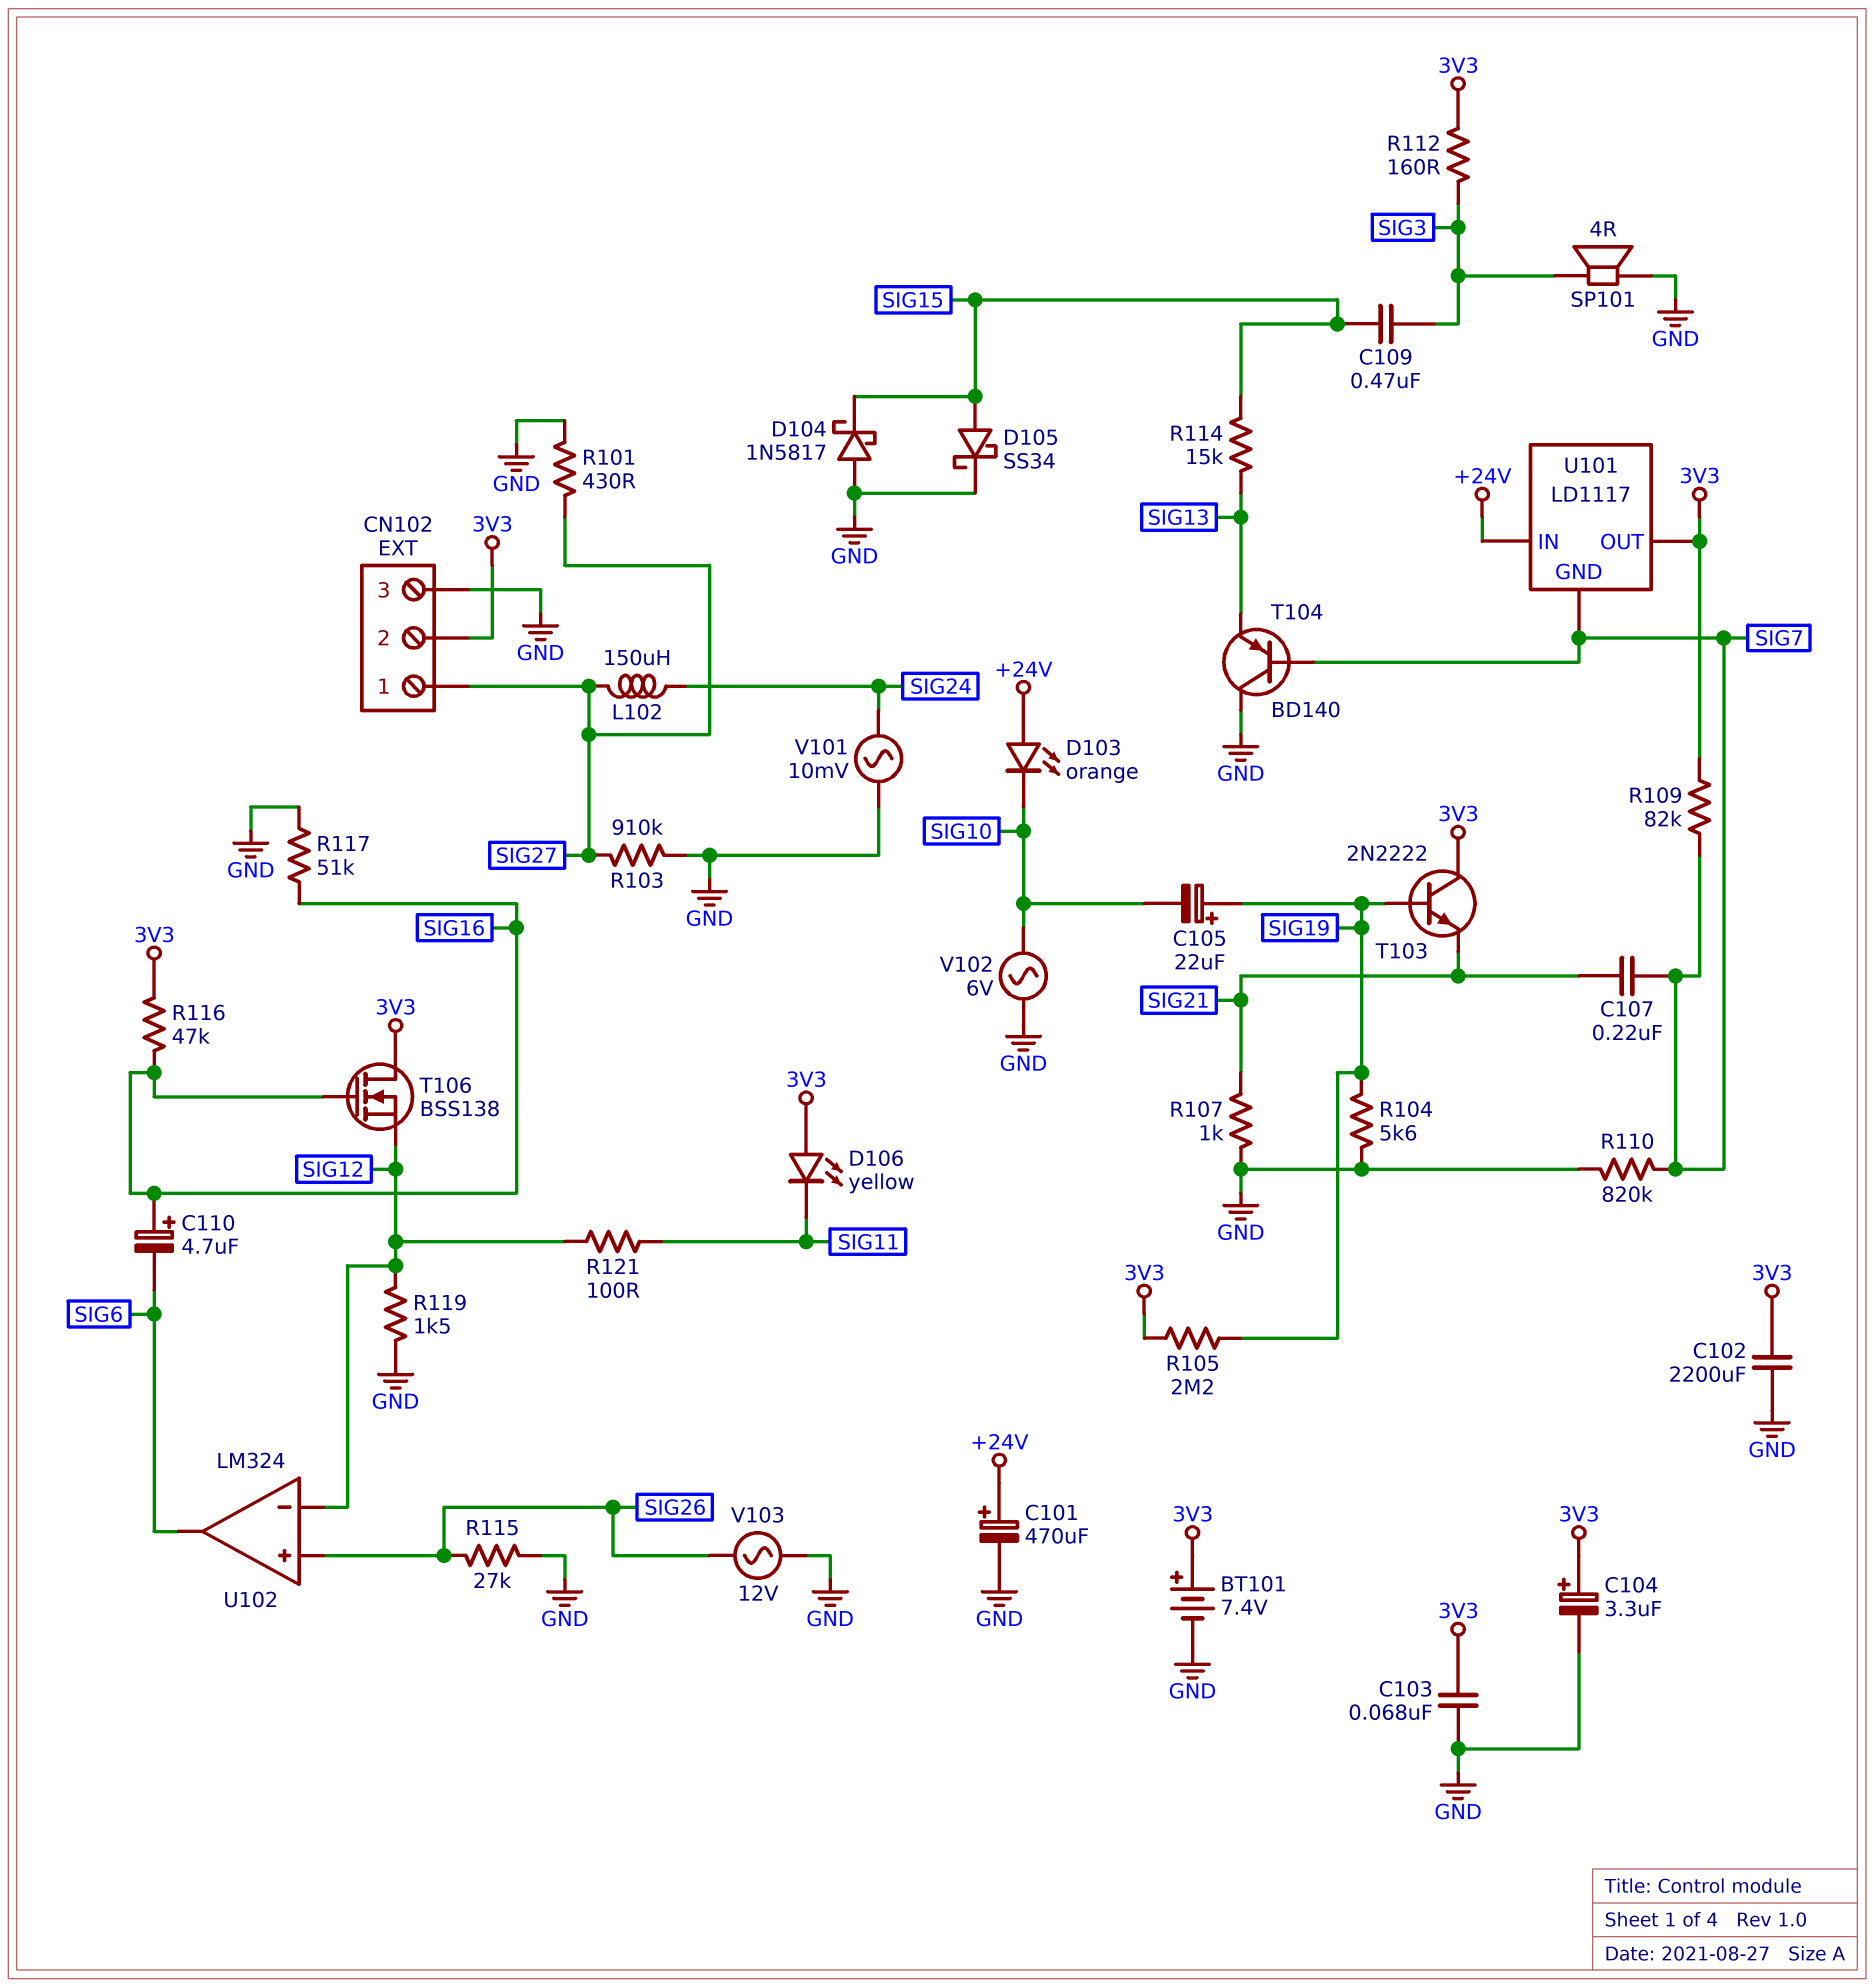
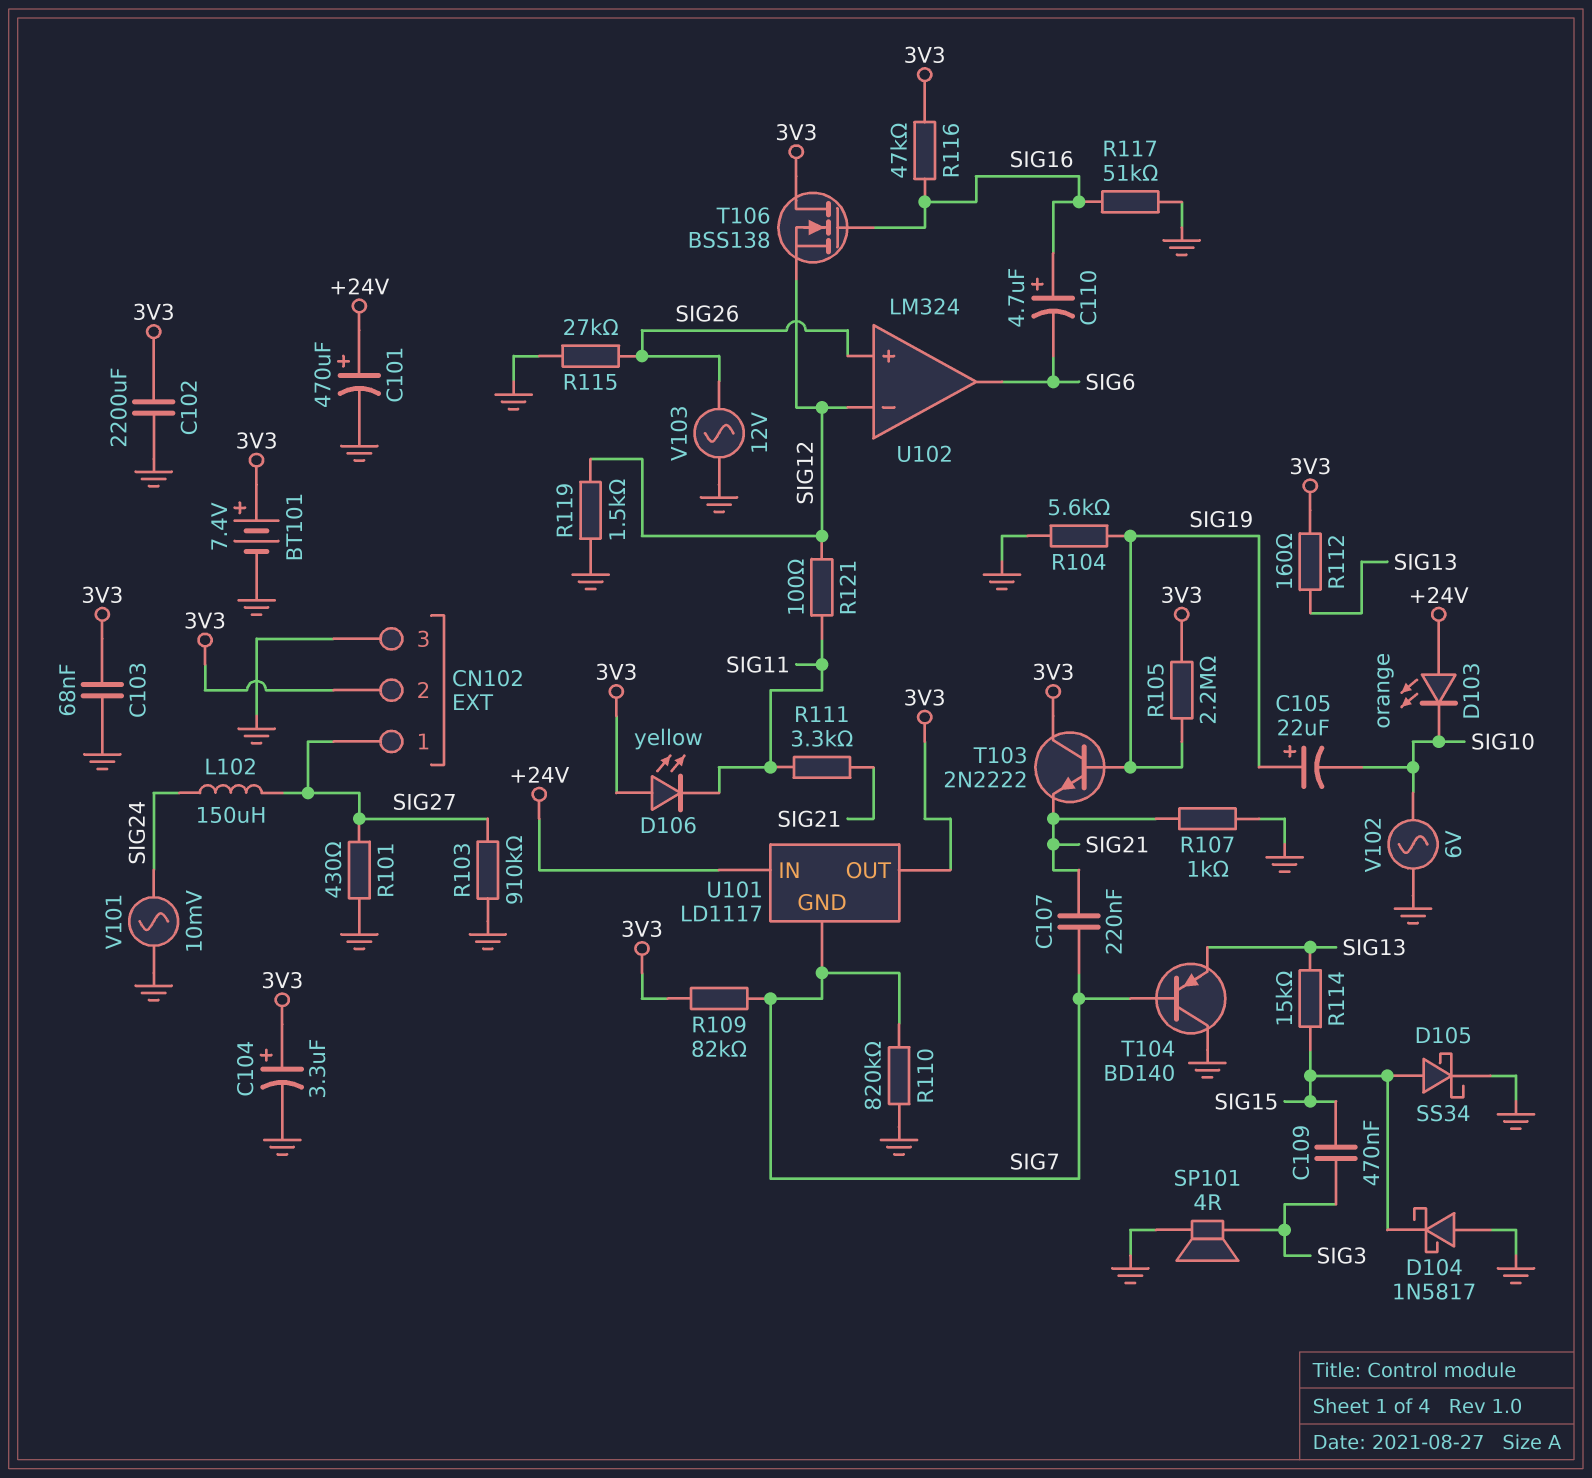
R111: none -> 3.3k (SIG11, SIG21)
R112: 160 (3V3, SIG3) -> 160 (3V3, SIG13)

